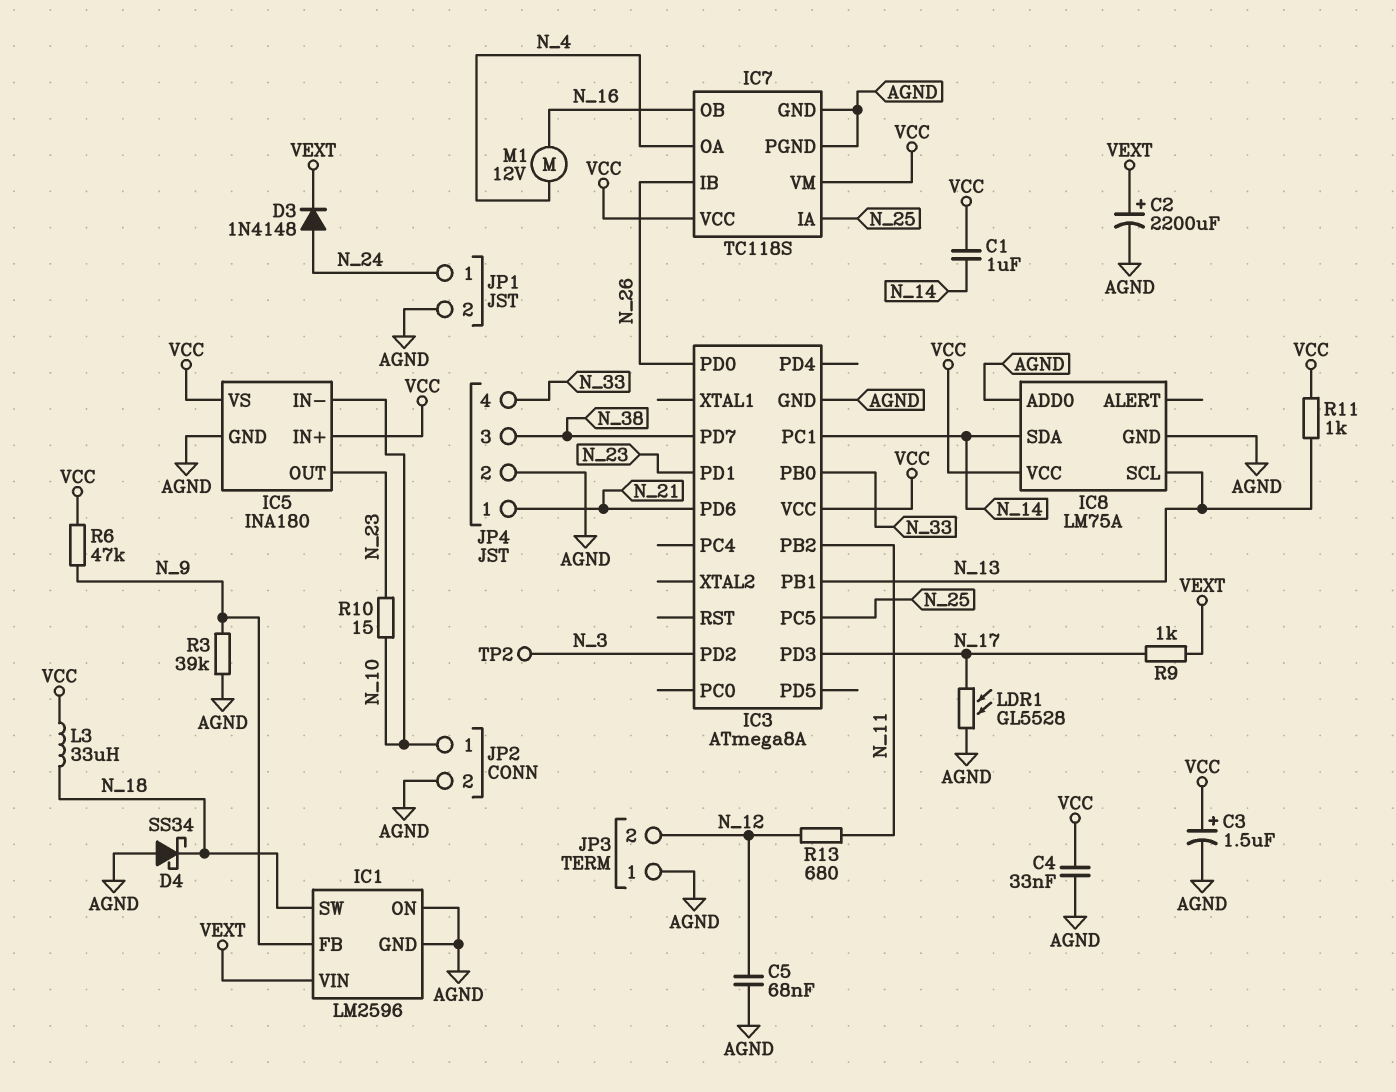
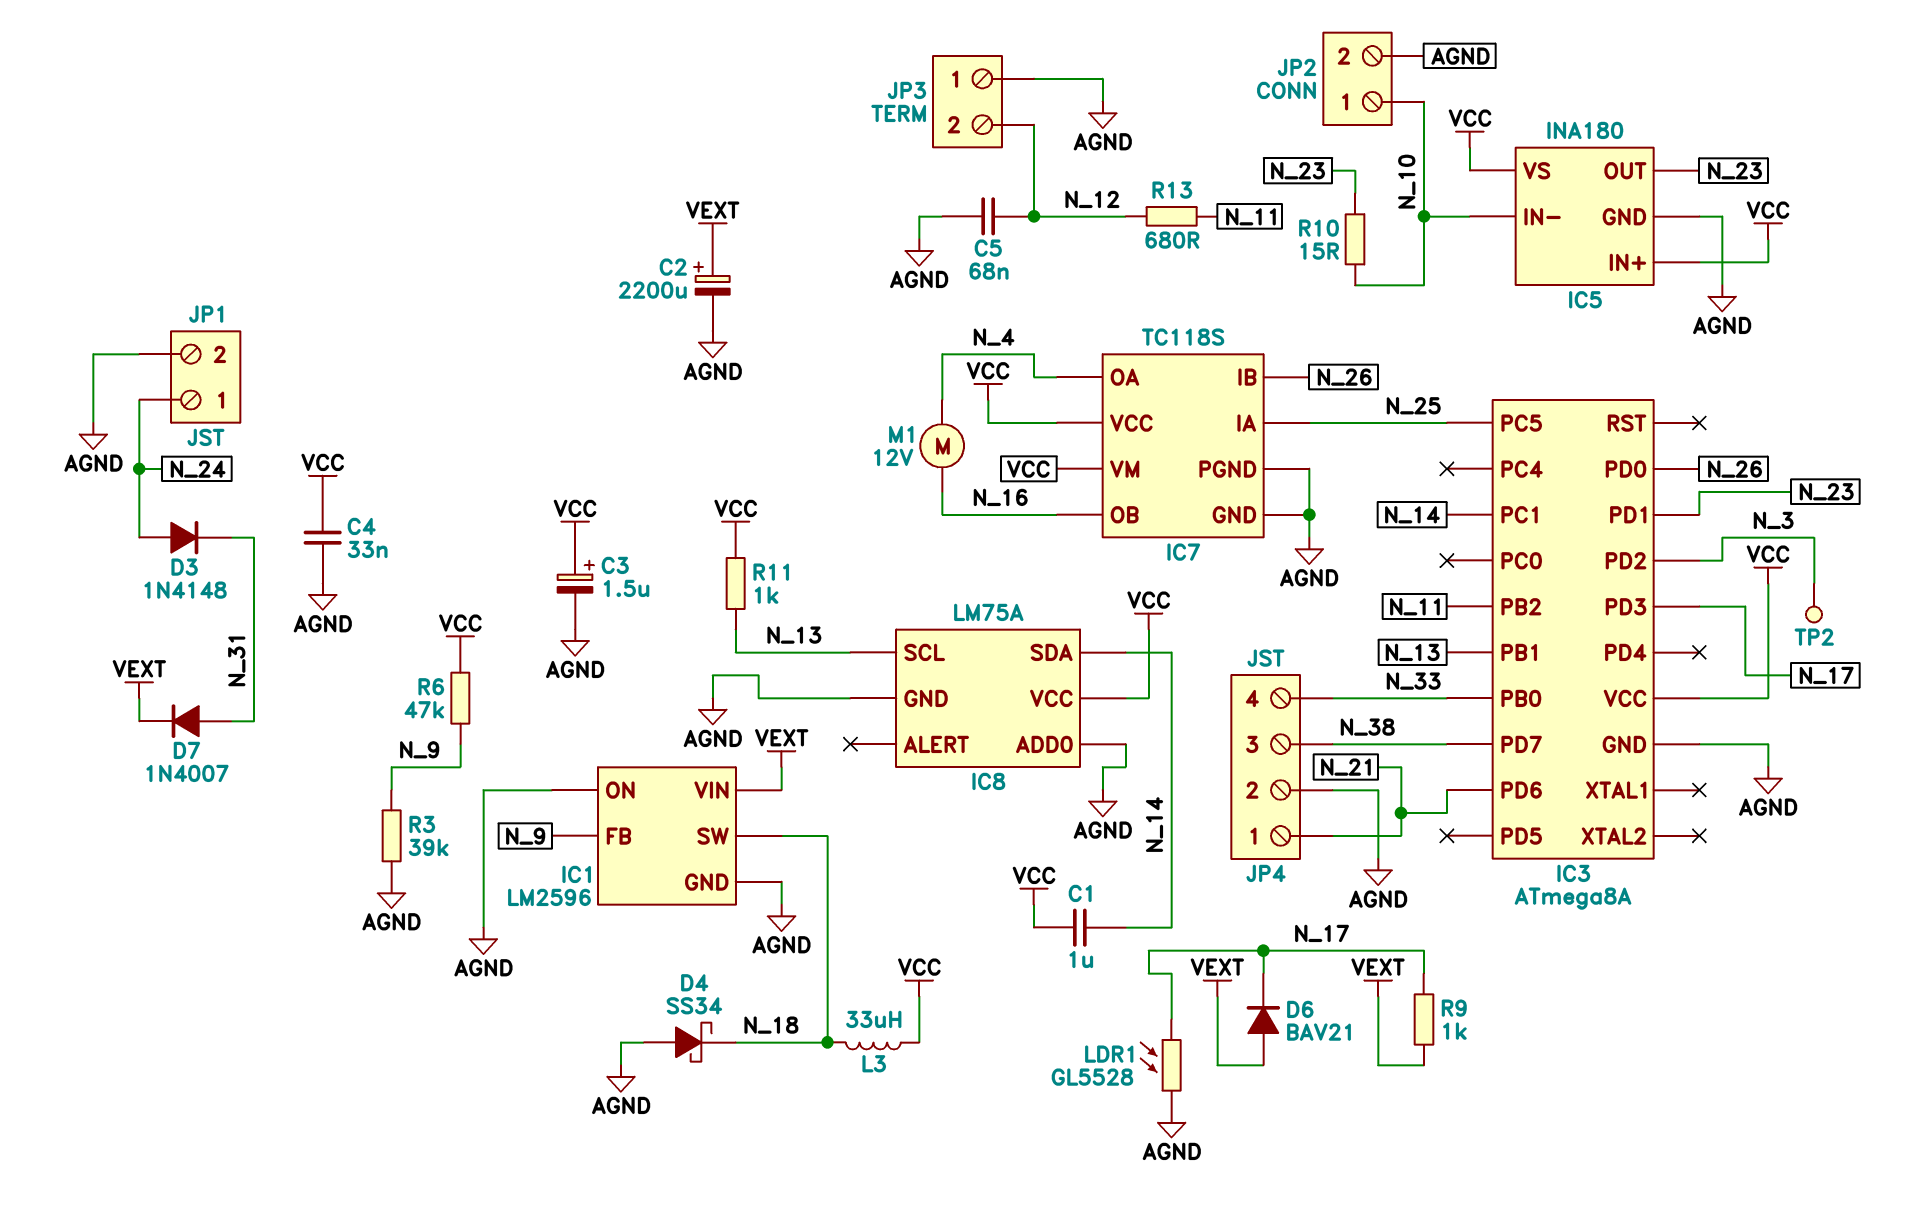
D3: diode 1N4148 (A N_24, K VEXT) -> diode 1N4148 (A N_24, K N_31)
D6: none -> diode BAV21 (A VEXT, K N_17)
D7: none -> diode 1N4007 (A N_31, K VEXT)

